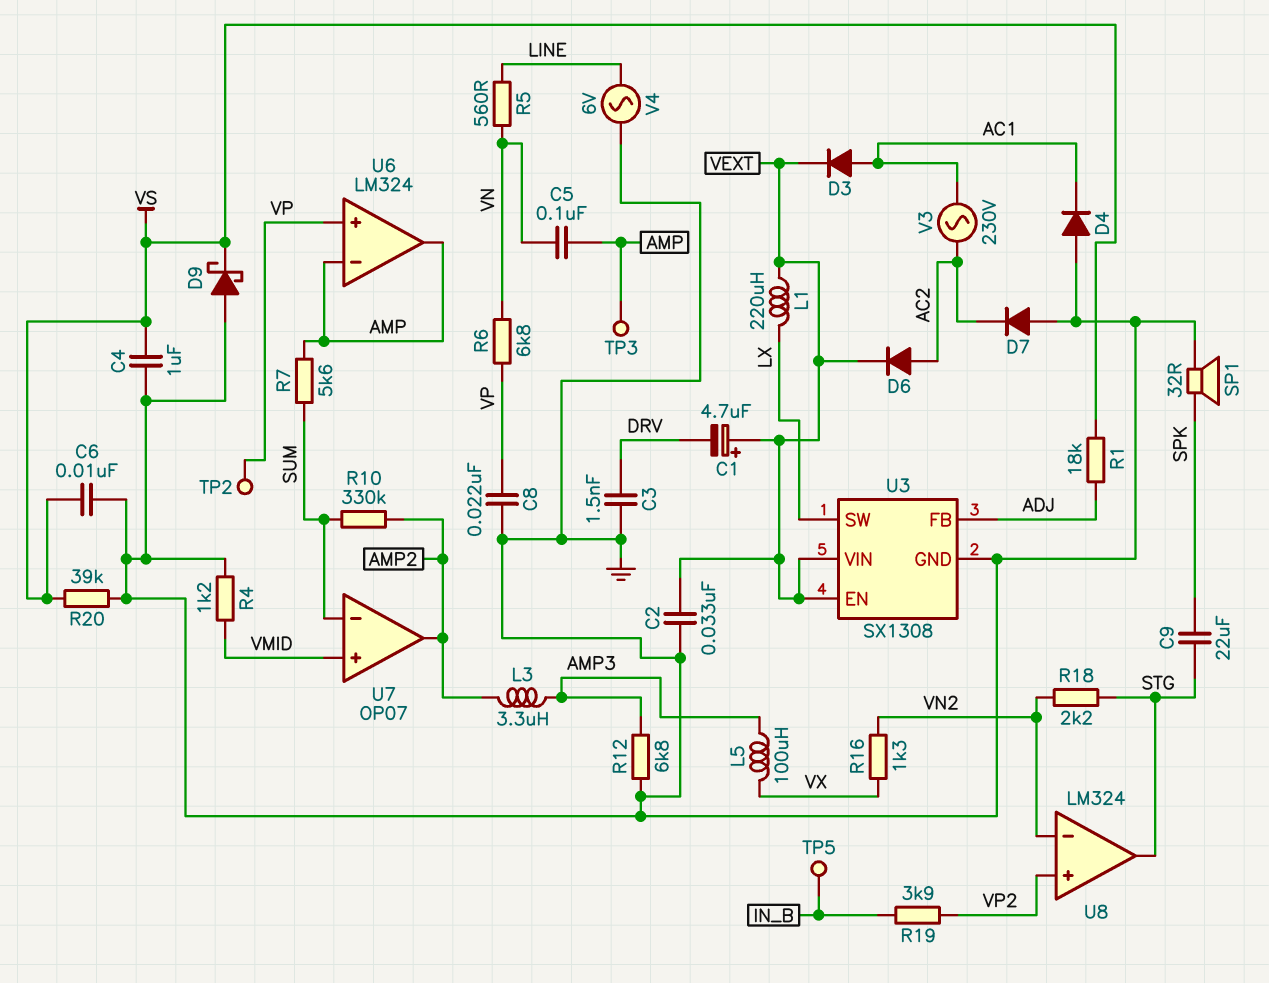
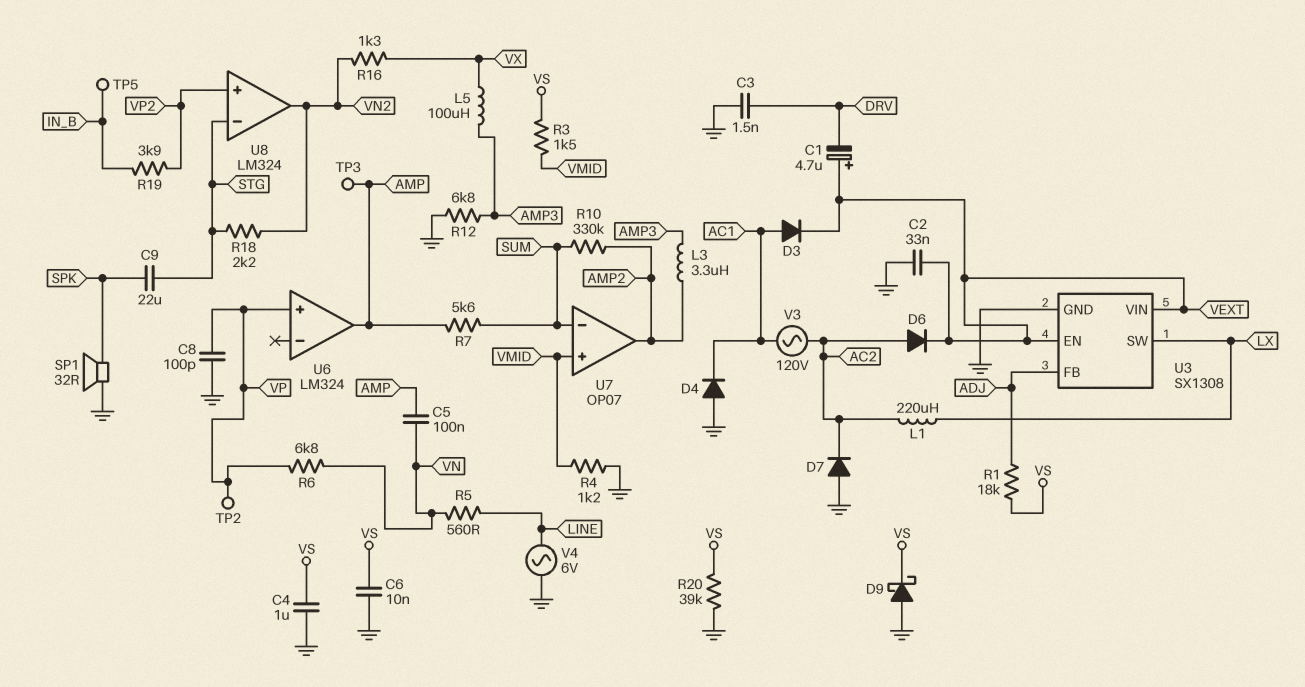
C8: 22nF (GND, VP) -> 100pF (GND, VP)
L1: 220uH (LX, VEXT) -> 220uH (AC2, LX)
R3: none -> 1.5k (VMID, VS)
U6 pin in-: AMP -> none
U8 pin in-: VN2 -> STG
U8 pin out: STG -> VN2
V3: AC 230V (AC1, AC2) -> AC 120V (AC1, AC2)

